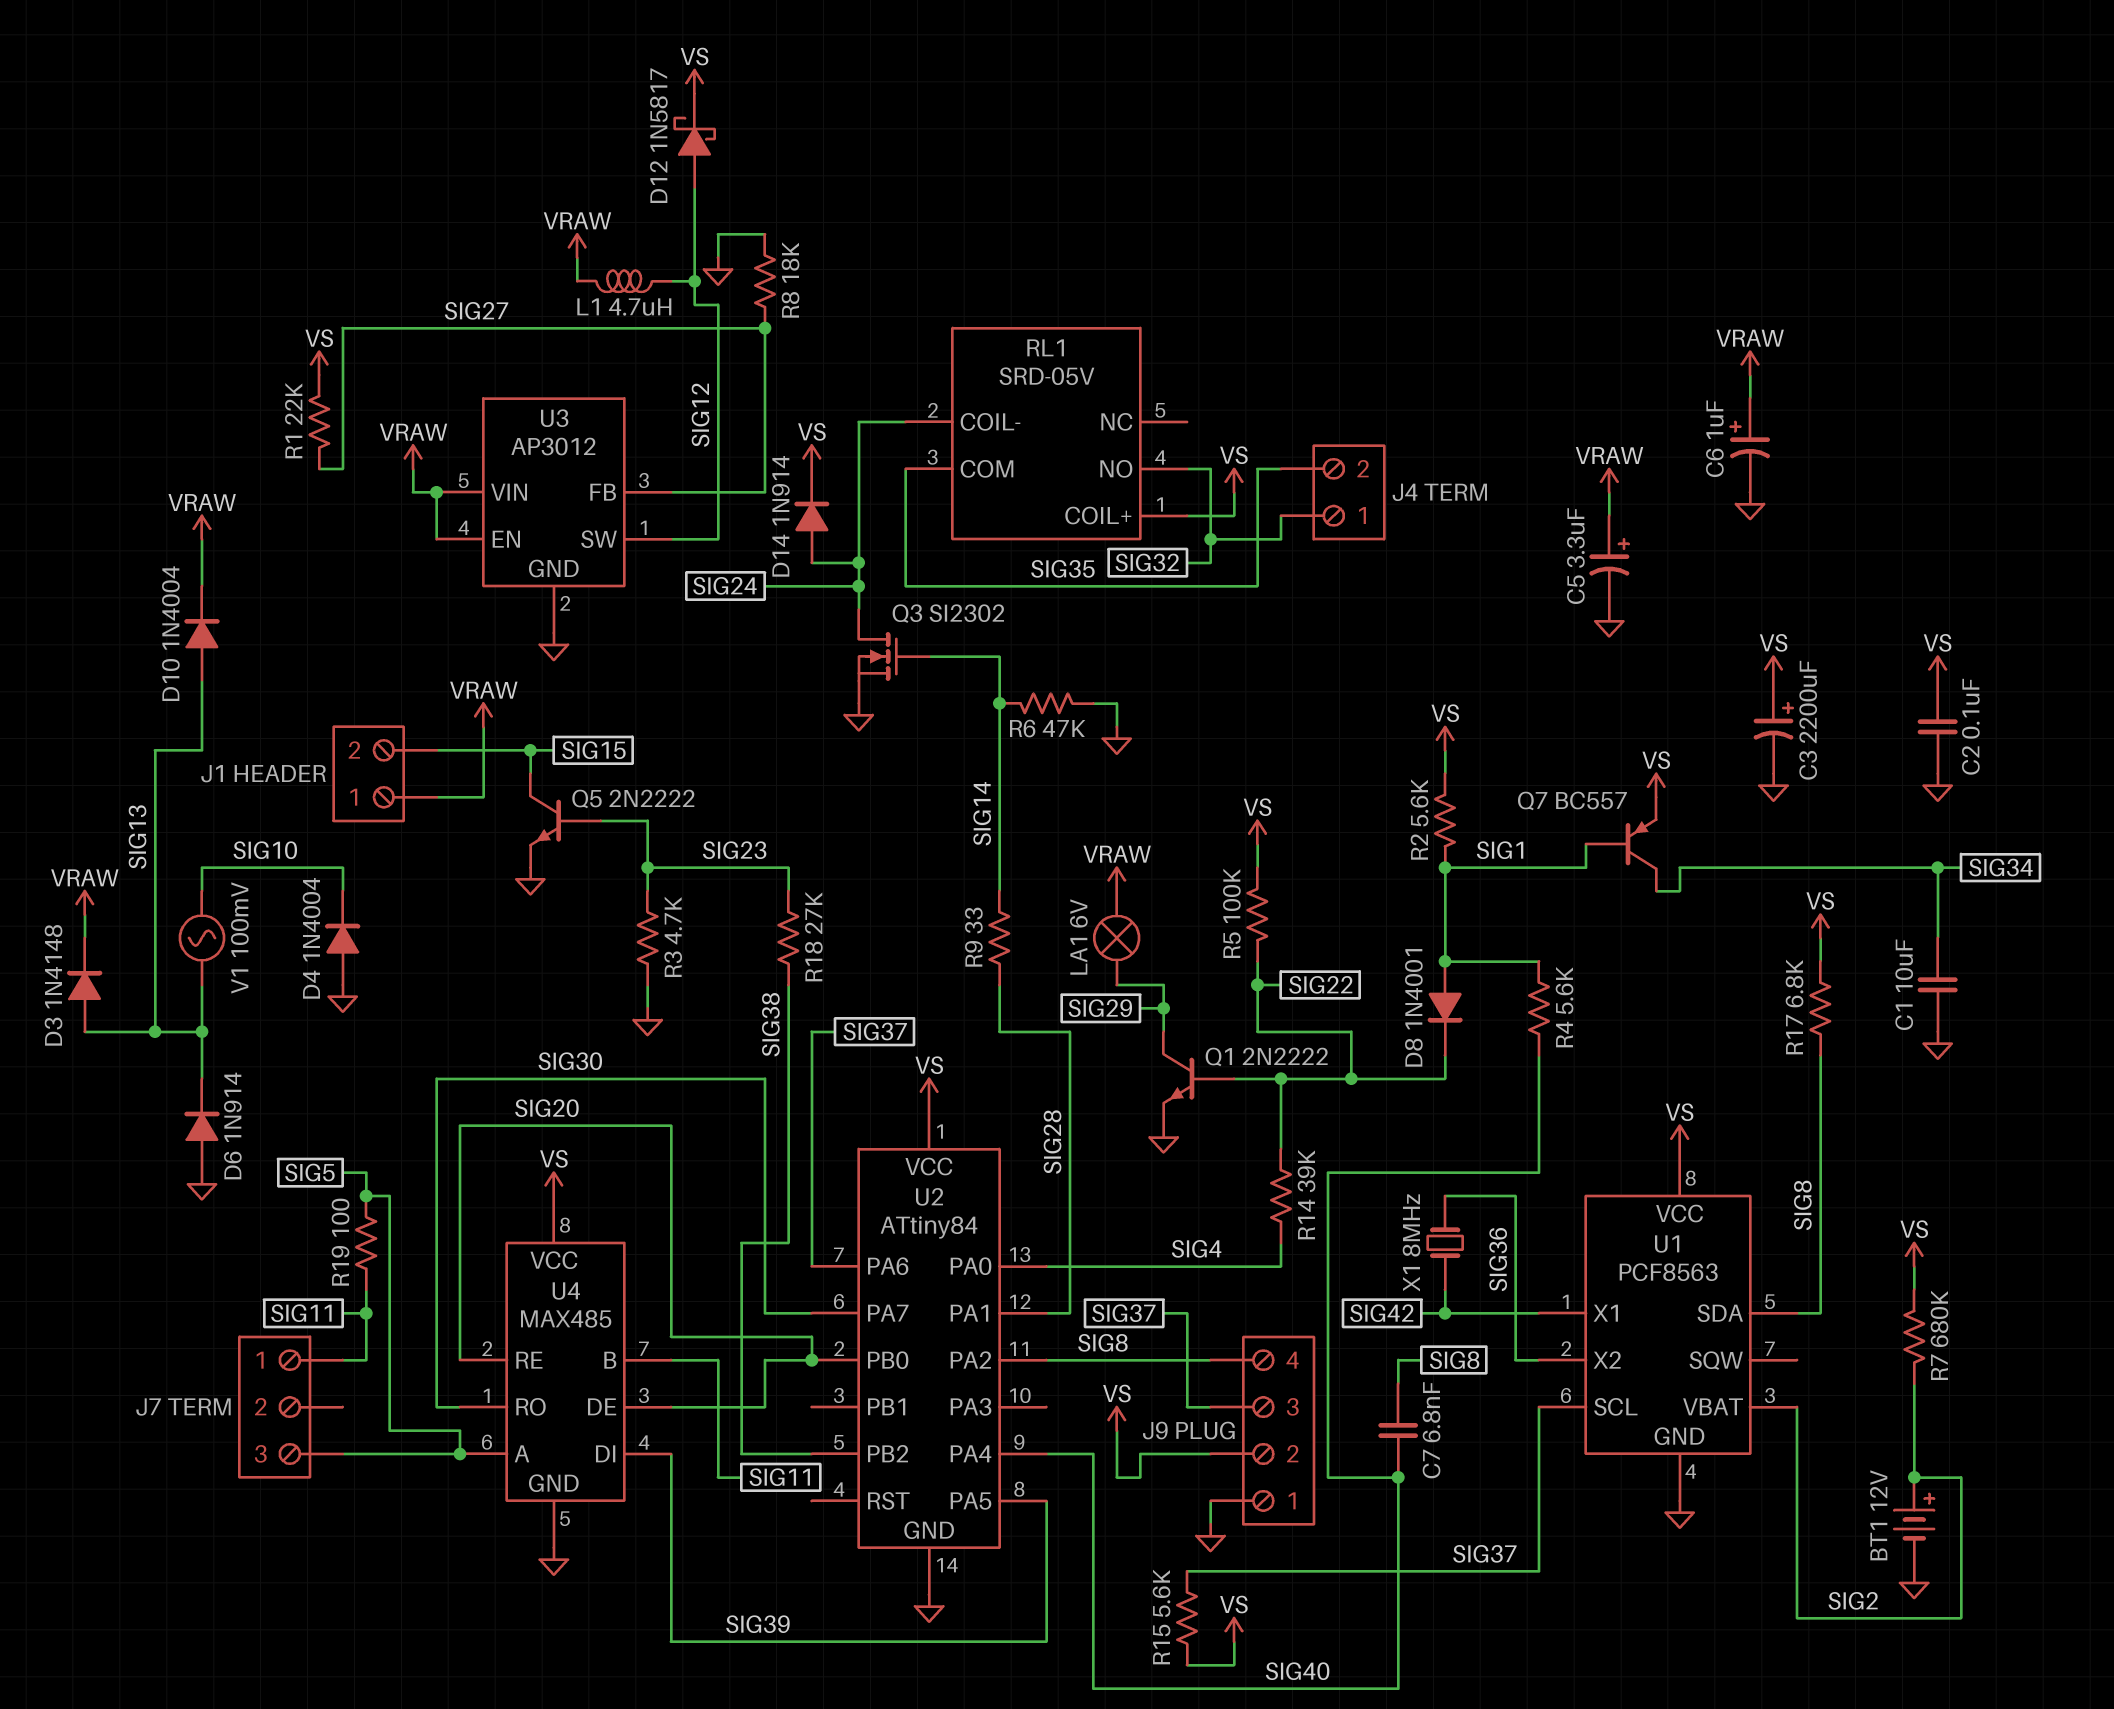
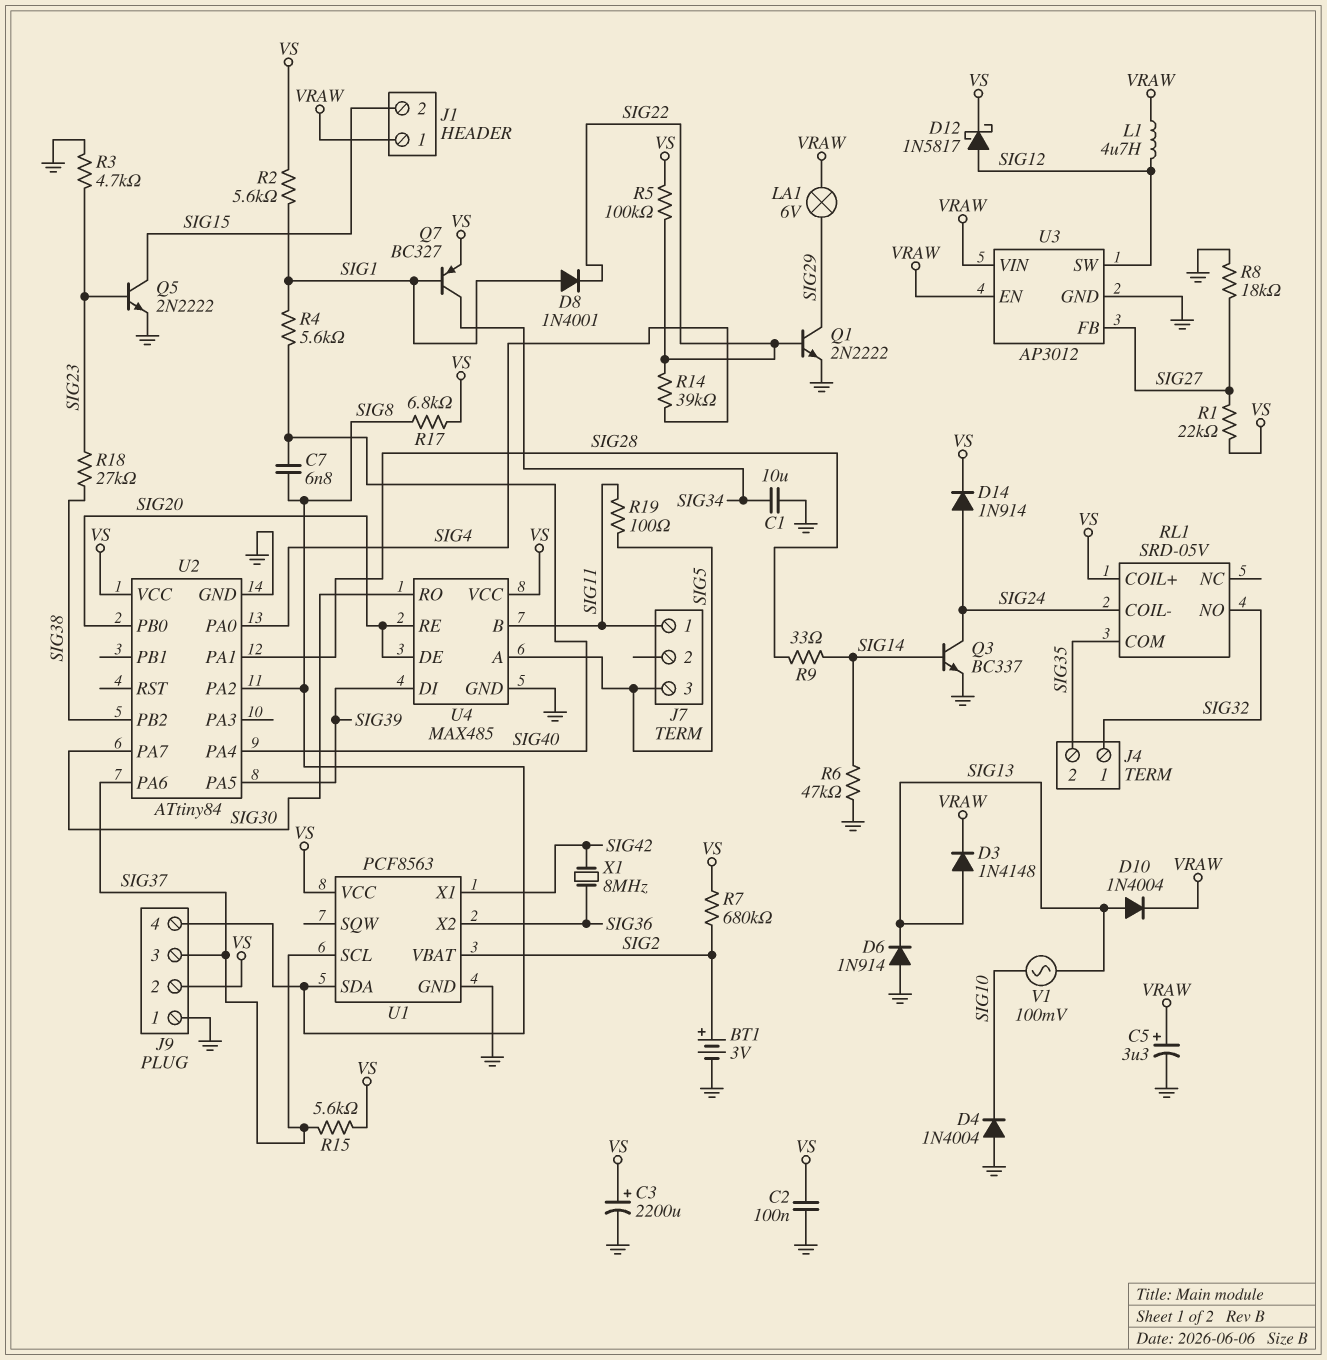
BT1: 12V (plus SIG2, minus GND) -> 3V (plus SIG2, minus GND)
C6: 1uF (plus VRAW, minus GND) -> none
Q3: NMOS SI2302 (G SIG14, D SIG24, S GND) -> NPN BC337 (B SIG14, C SIG24, E GND)
Q7: PNP BC557 (B SIG1, C SIG34, E VS) -> PNP BC327 (B SIG1, C SIG34, E VS)

